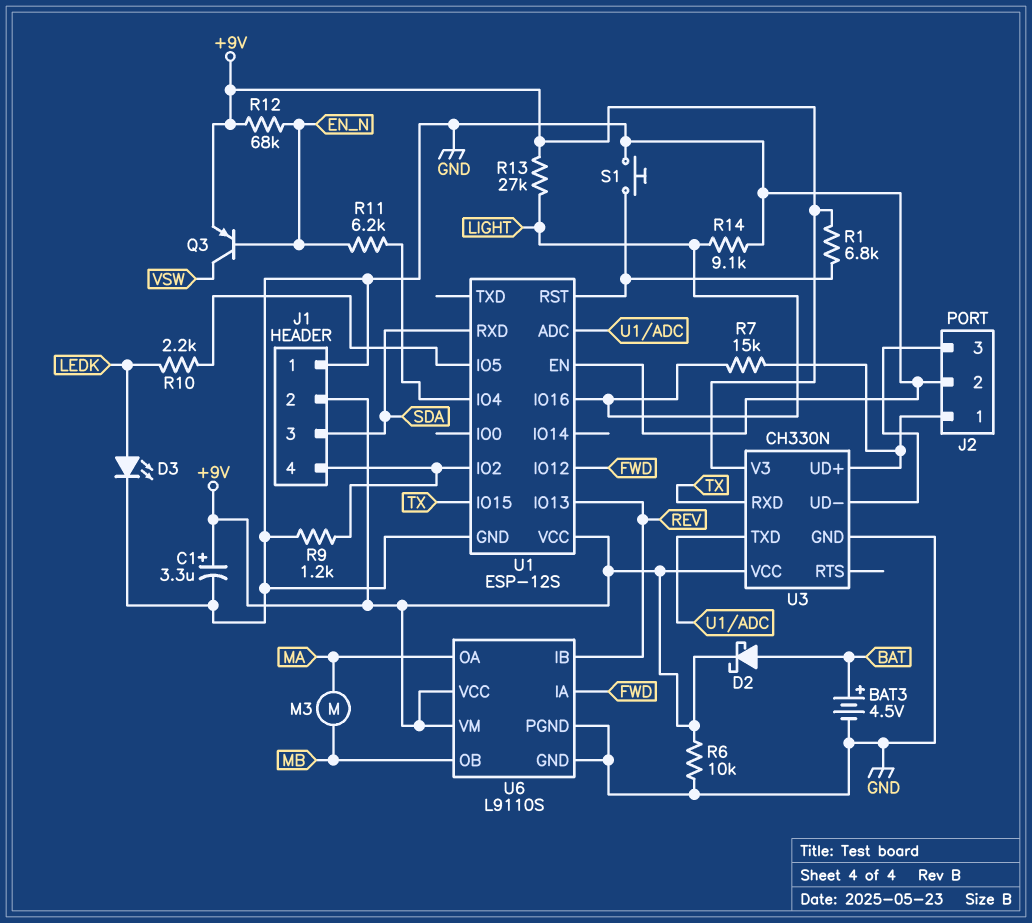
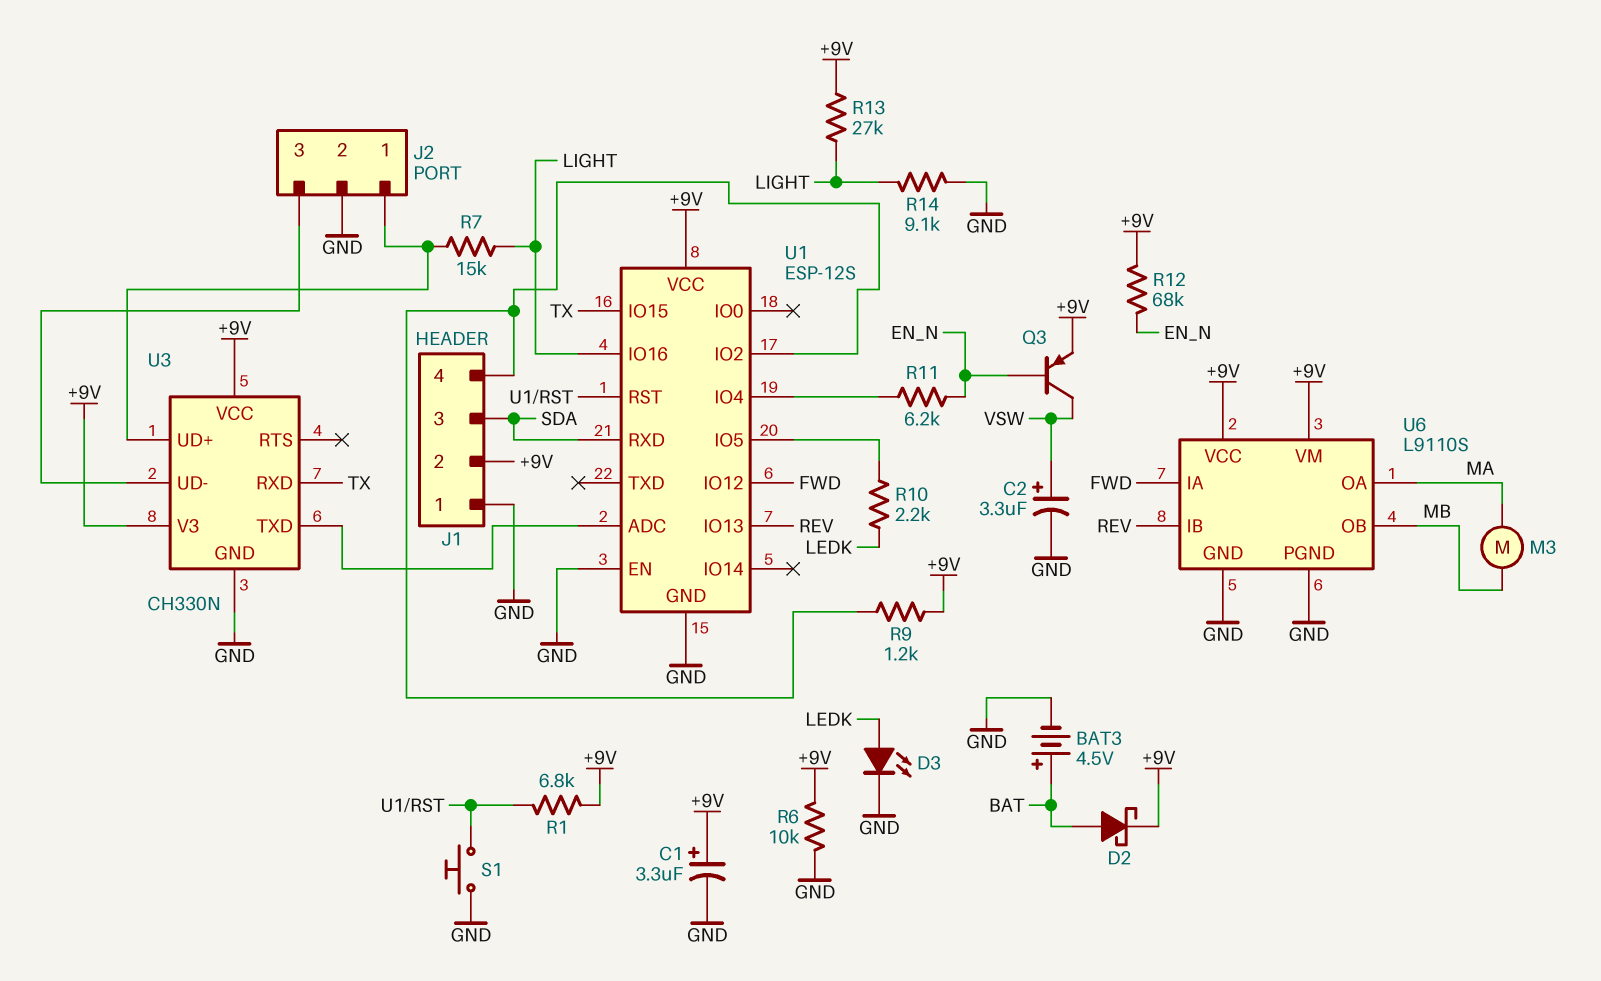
C2: none -> 3.3uF (plus VSW, minus GND)
R9: 1.2k (GND, J1/4) -> 1.2k (+9V, J1/4)

